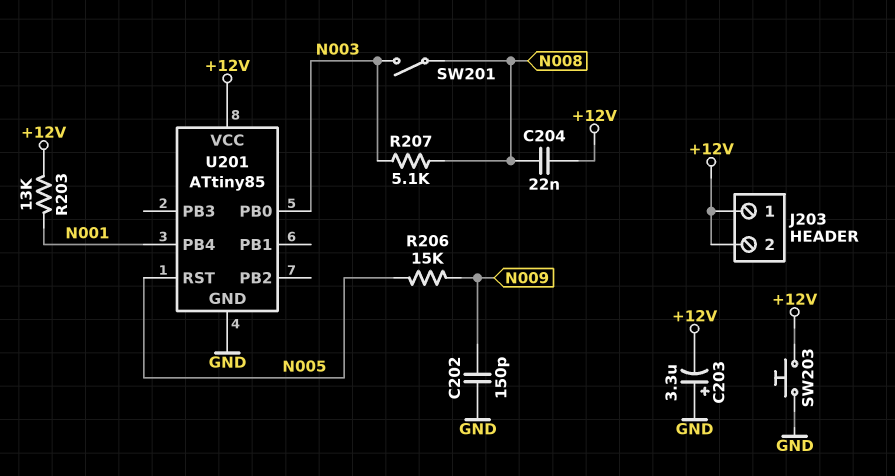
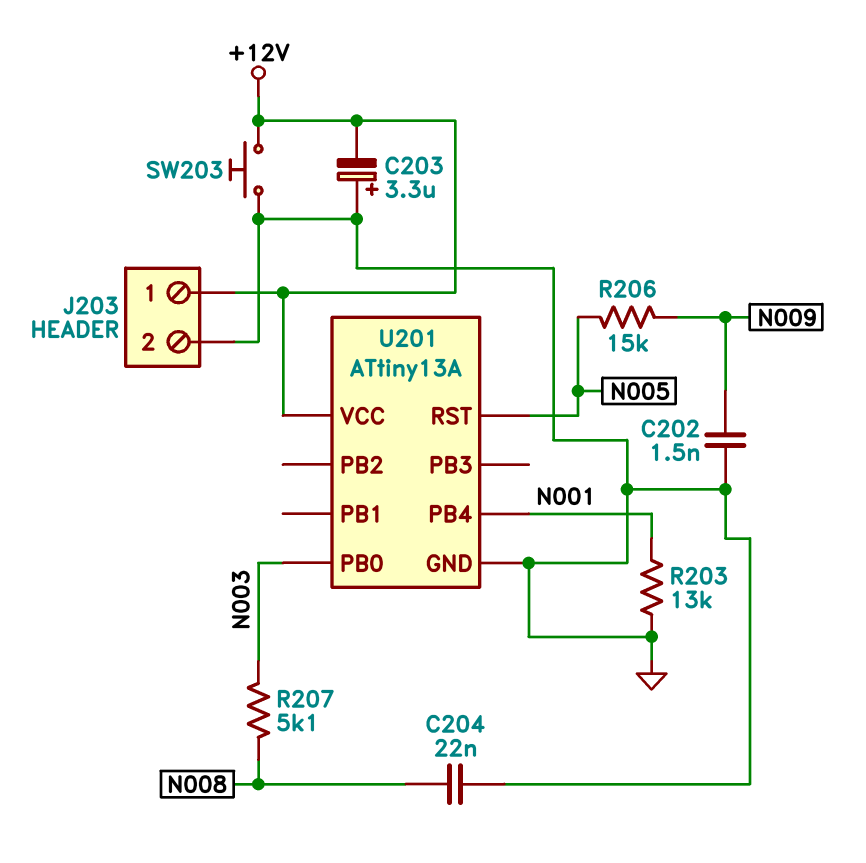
C202: 150pF (GND, N009) -> 1.5nF (GND, N009)
C204: 22nF (+12V, N008) -> 22nF (GND, N008)
J203 pin 2: +12V -> GND
R203: 13k (+12V, N001) -> 13k (GND, N001)
SW201: switch (N003, N008) -> none
U201: ATtiny85 -> ATtiny13A

